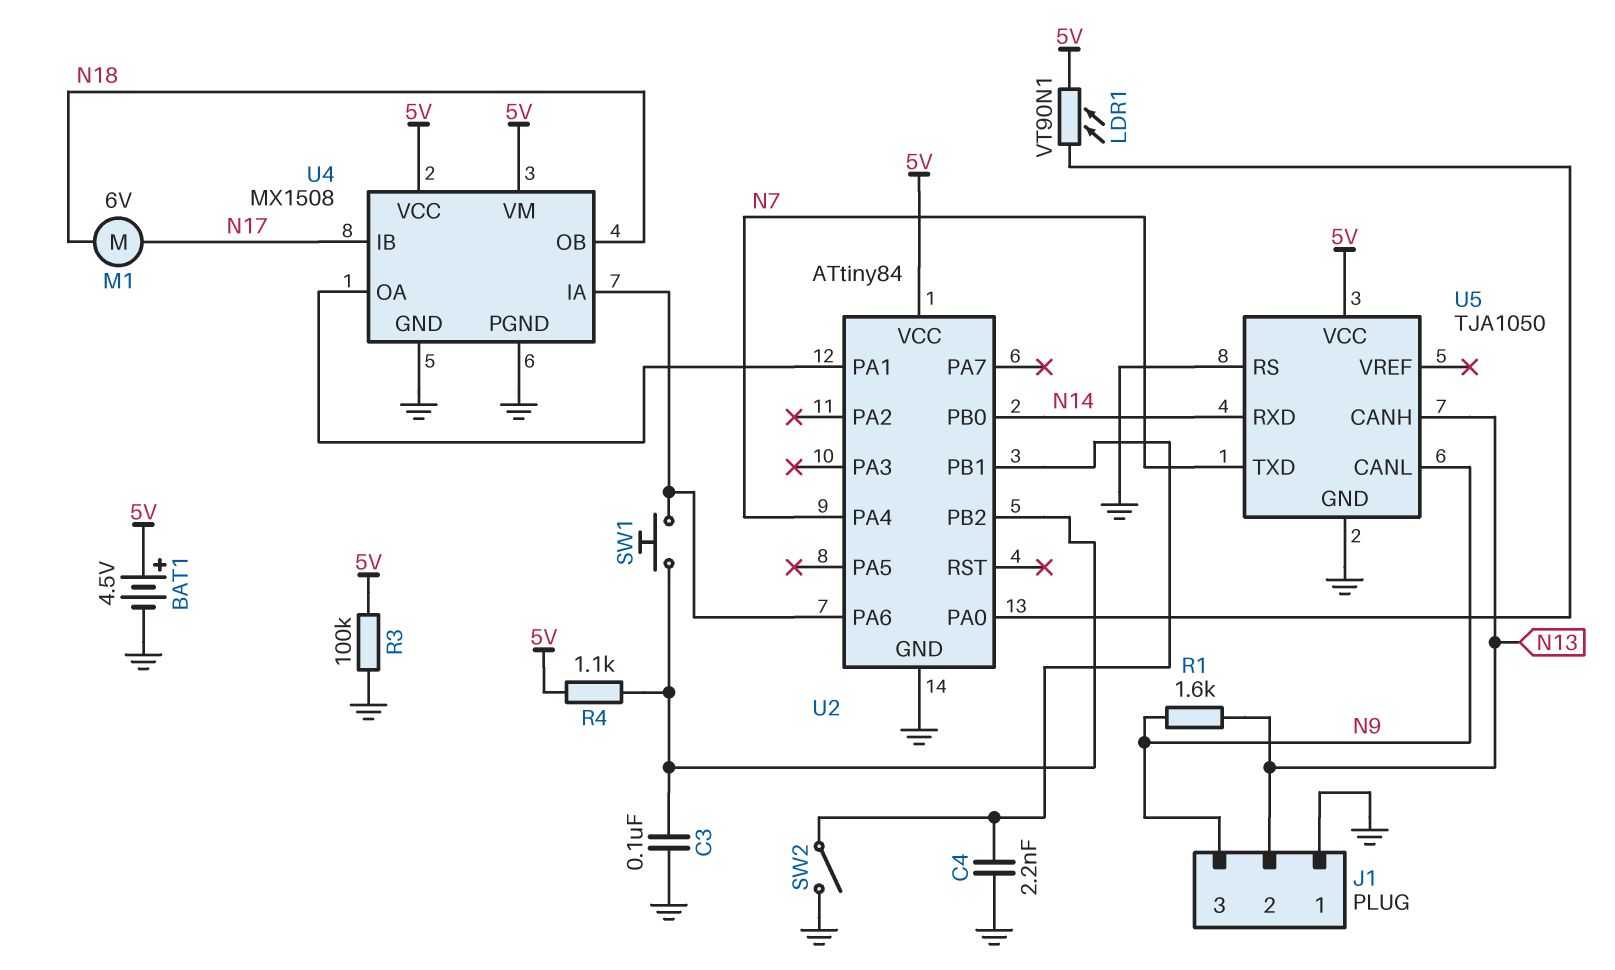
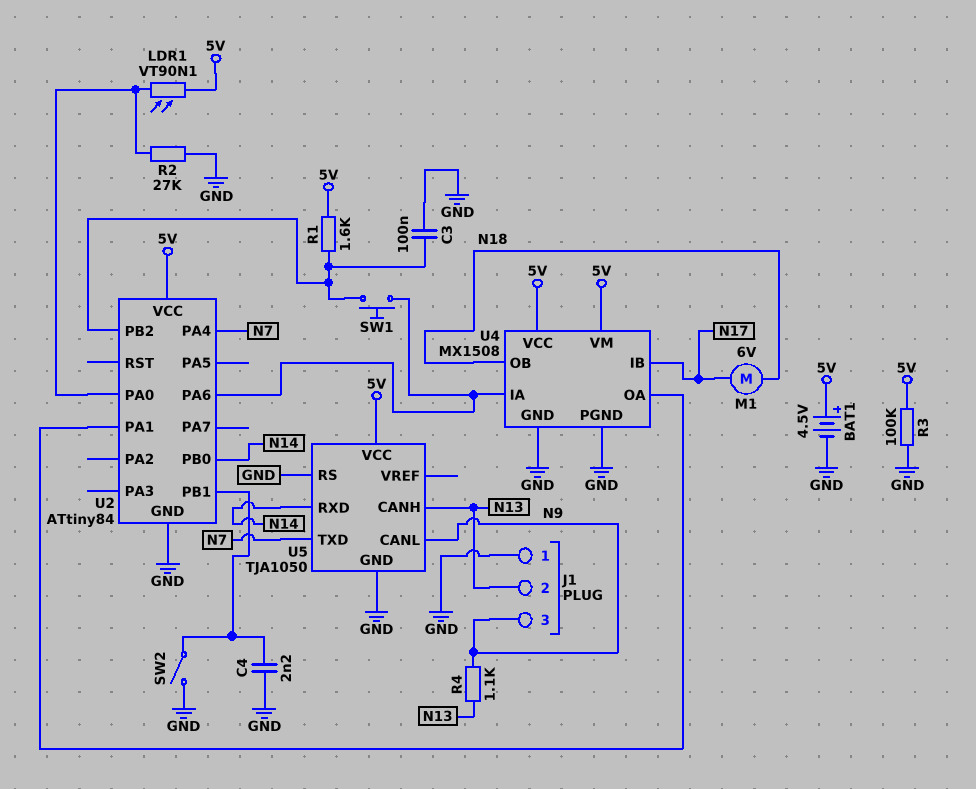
R1: 1.6k (N9, N13) -> 1.6k (5V, U2/PB2)
R2: none -> 27k (GND, U2/PA0)
R4: 1.1k (5V, U2/PB2) -> 1.1k (N9, N13)

